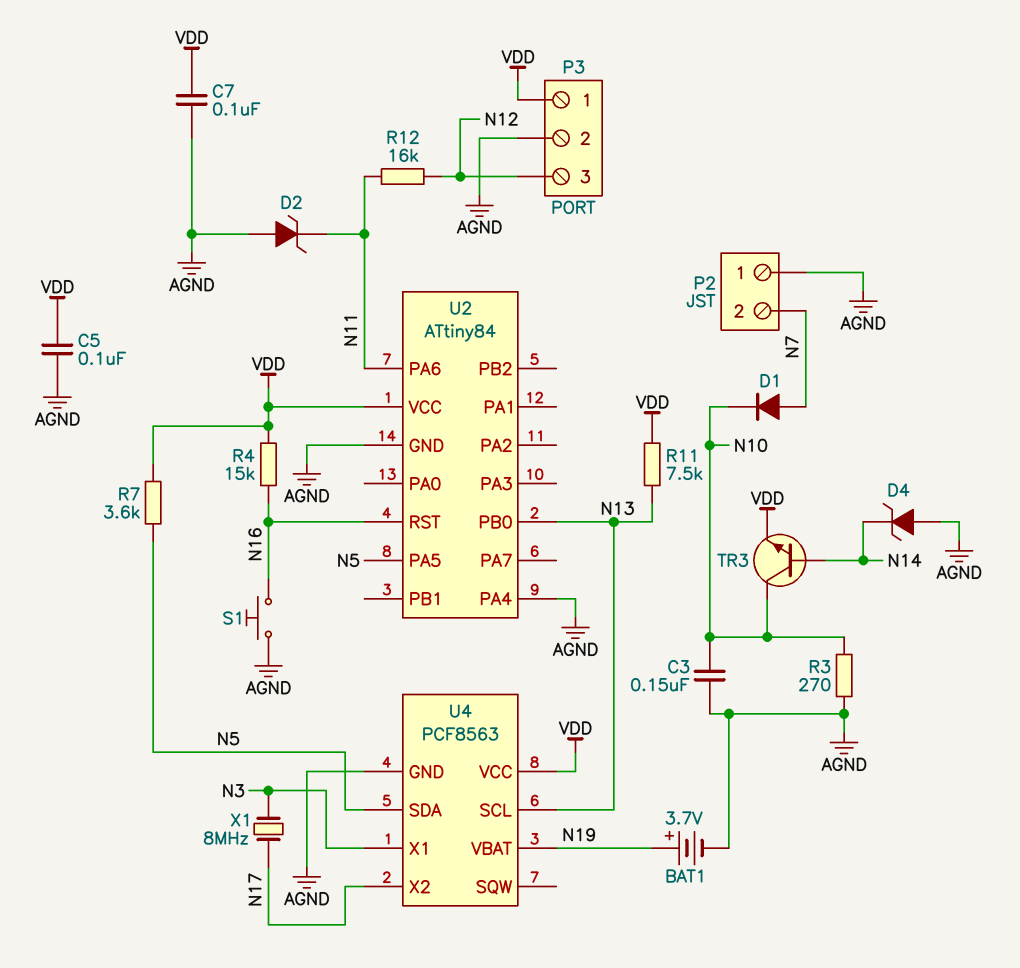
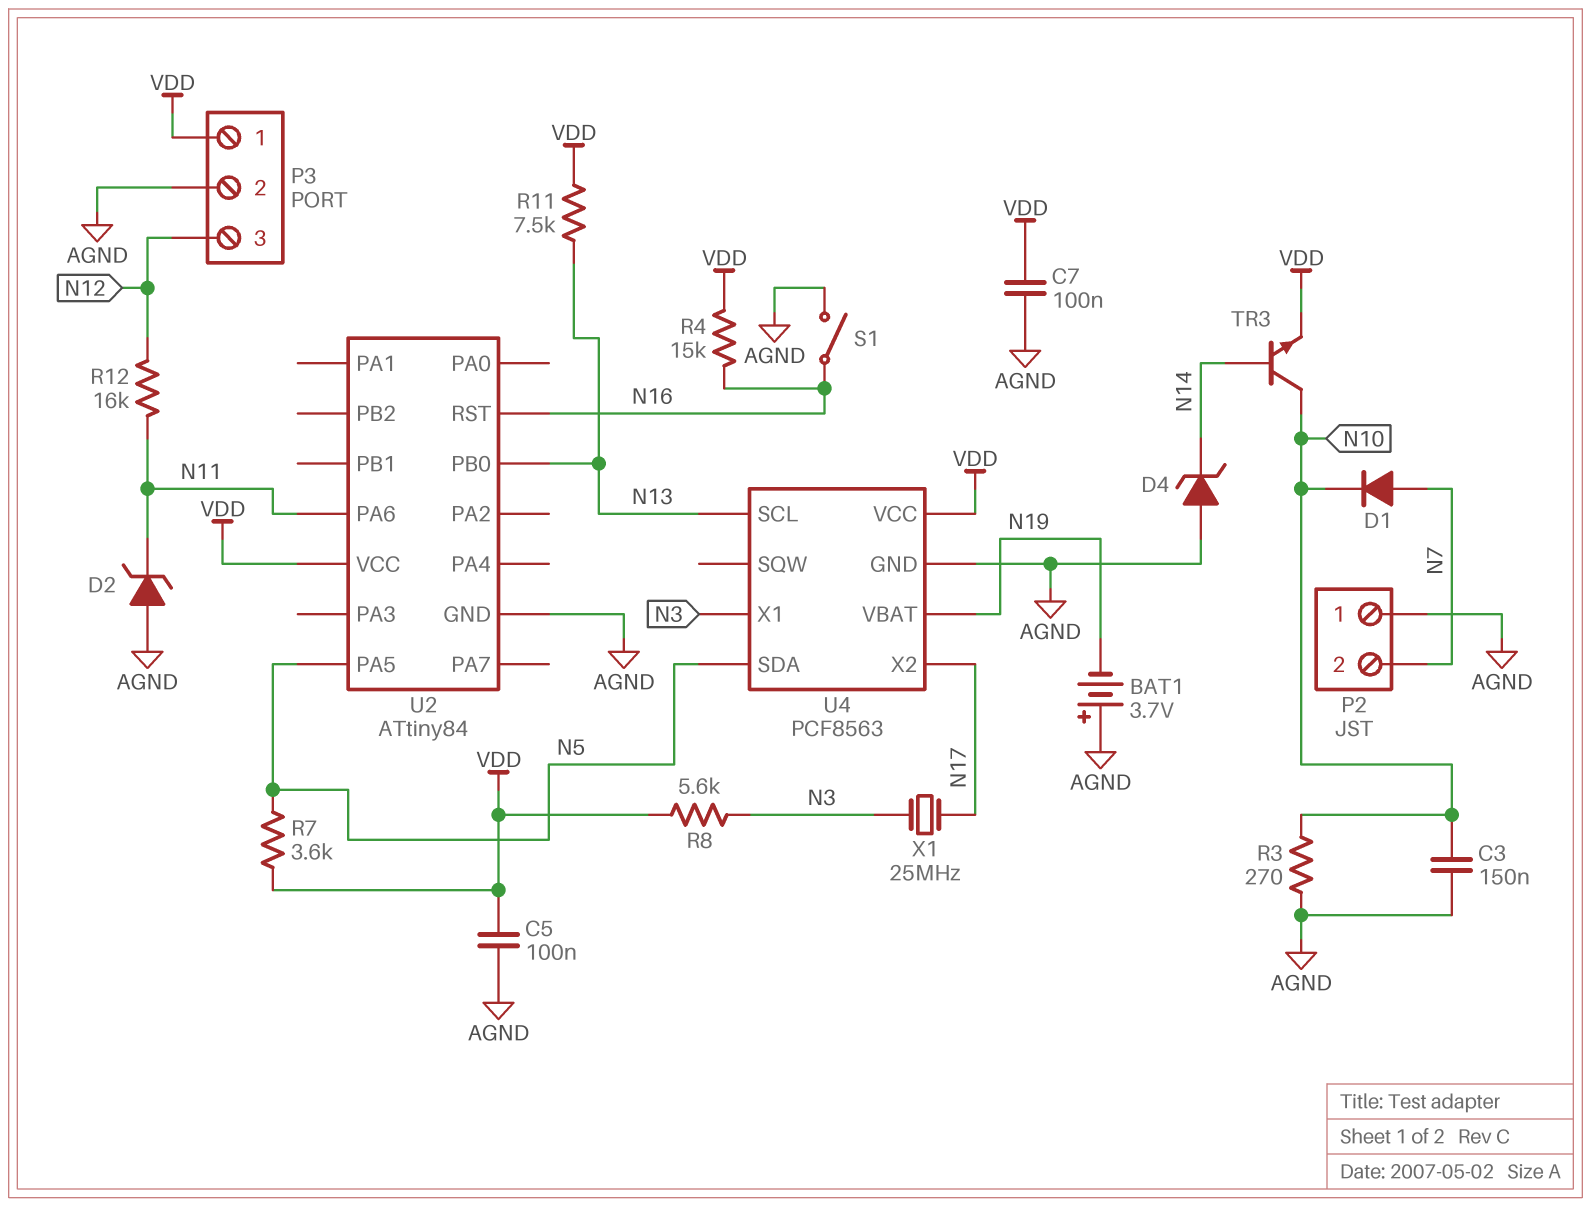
BAT1: 3.7V (plus N19, minus AGND) -> 3.7V (plus AGND, minus N19)
R8: none -> 5.6k (N3, VDD)
S1: button (AGND, N16) -> switch (AGND, N16)
U2 pin PA4: AGND -> none
X1: 8MHz (N3, N17) -> 25MHz (N3, N17)

